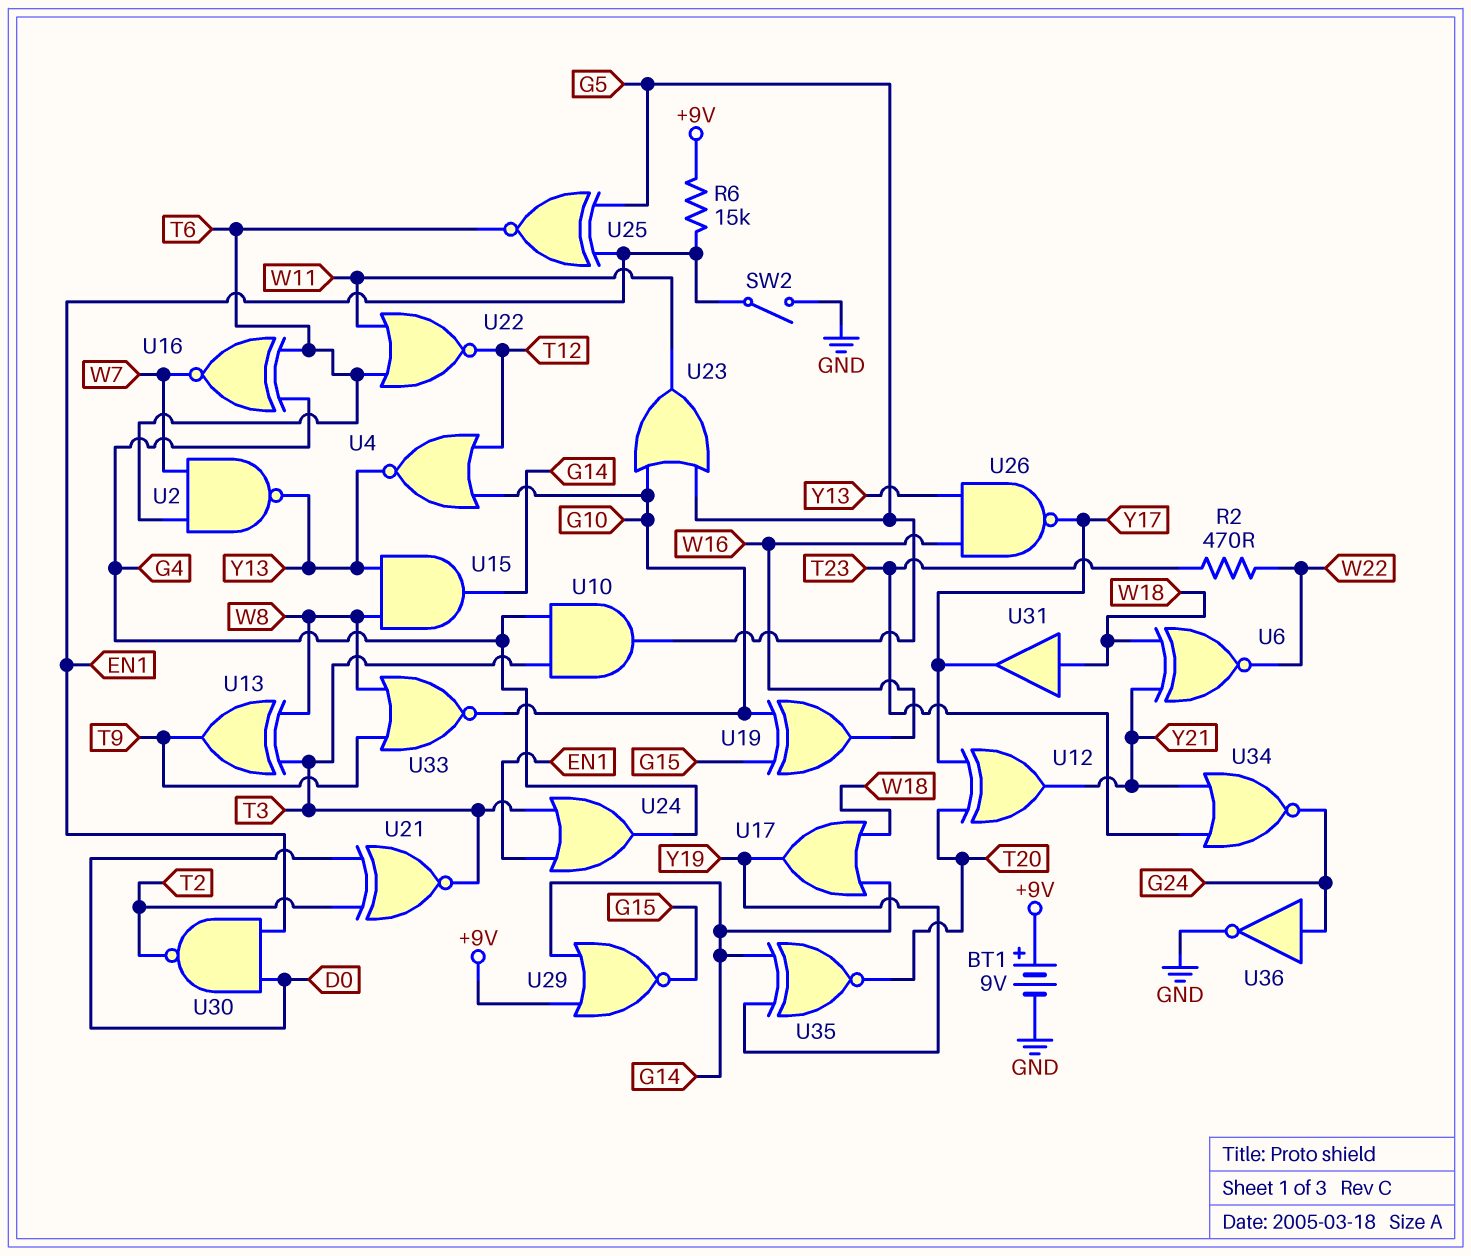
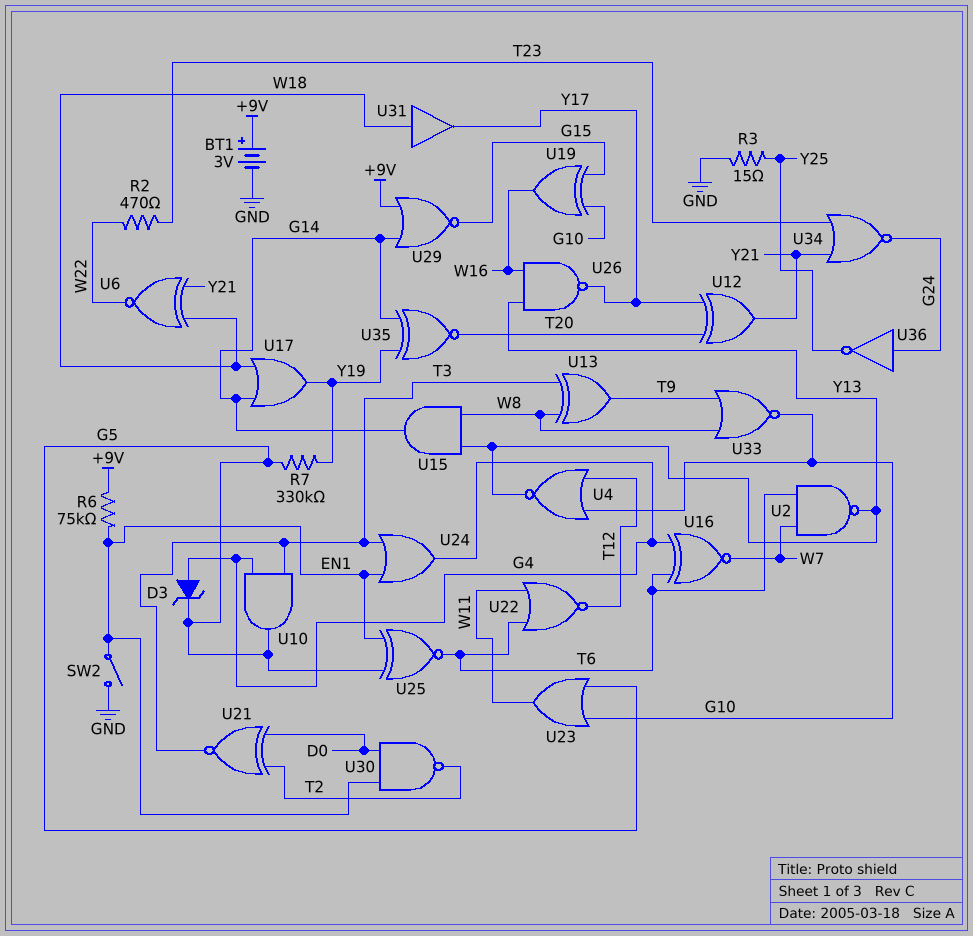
BT1: 9V (plus +9V, minus GND) -> 3V (plus +9V, minus GND)
D3: none -> zener (A G4, K G5)
R3: none -> 15 (GND, Y25)
R6: 15k (+9V, EN1) -> 75k (+9V, EN1)
R7: none -> 330k (G5, Y19)
U36: NOT (in G24, out GND) -> NOT (in G24, out Y25)

